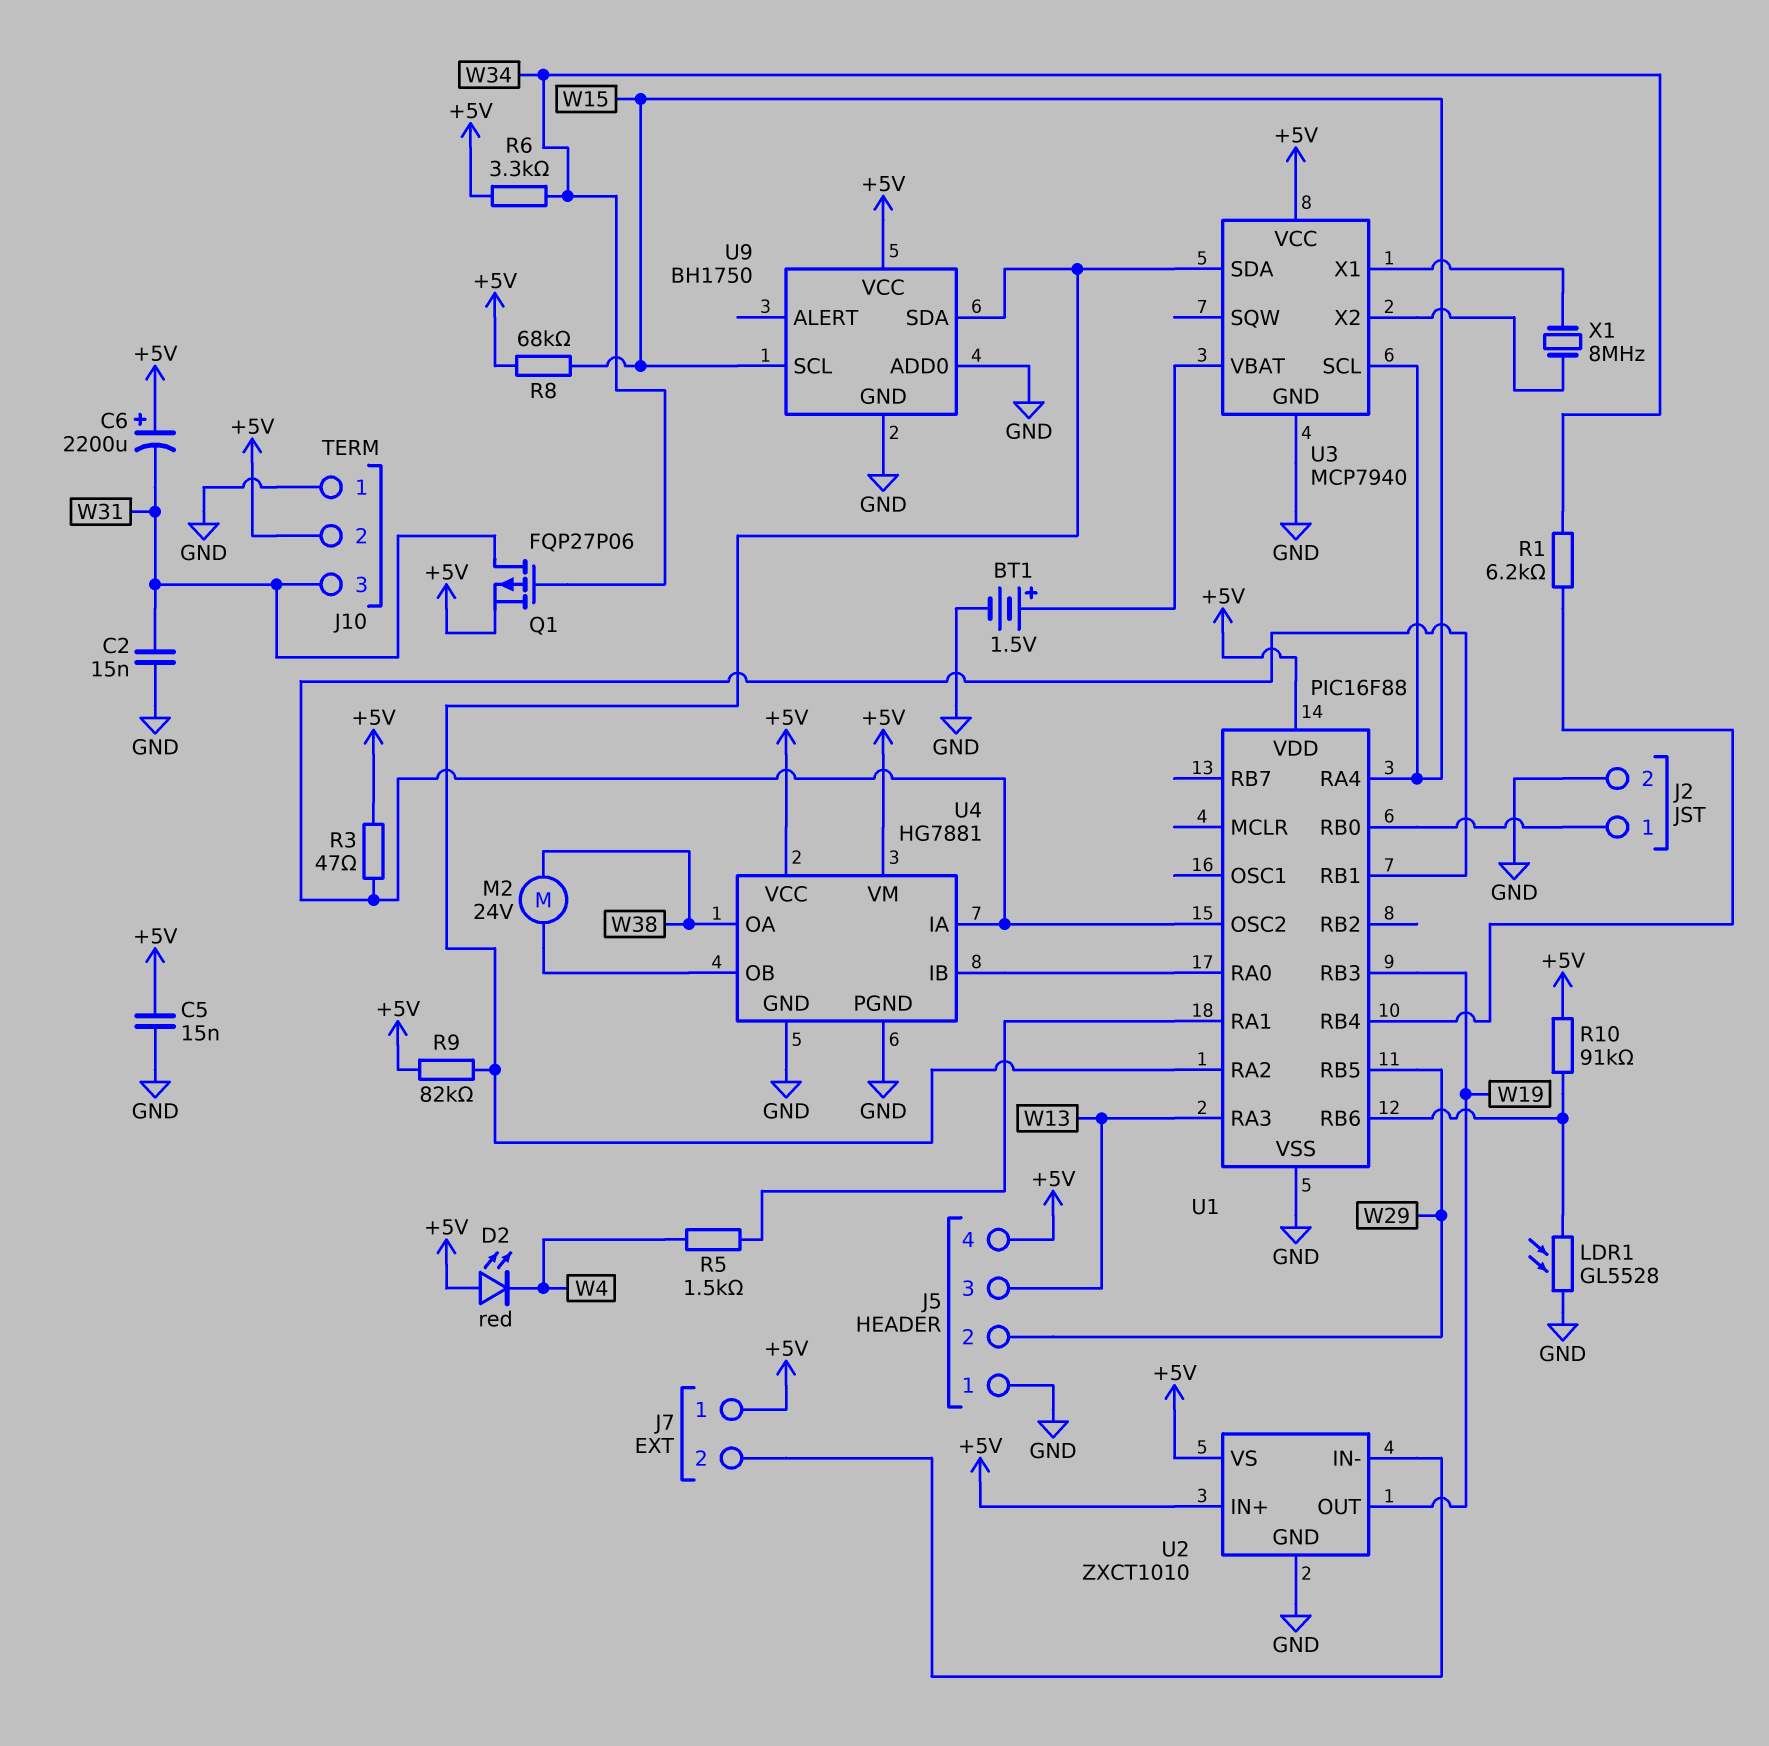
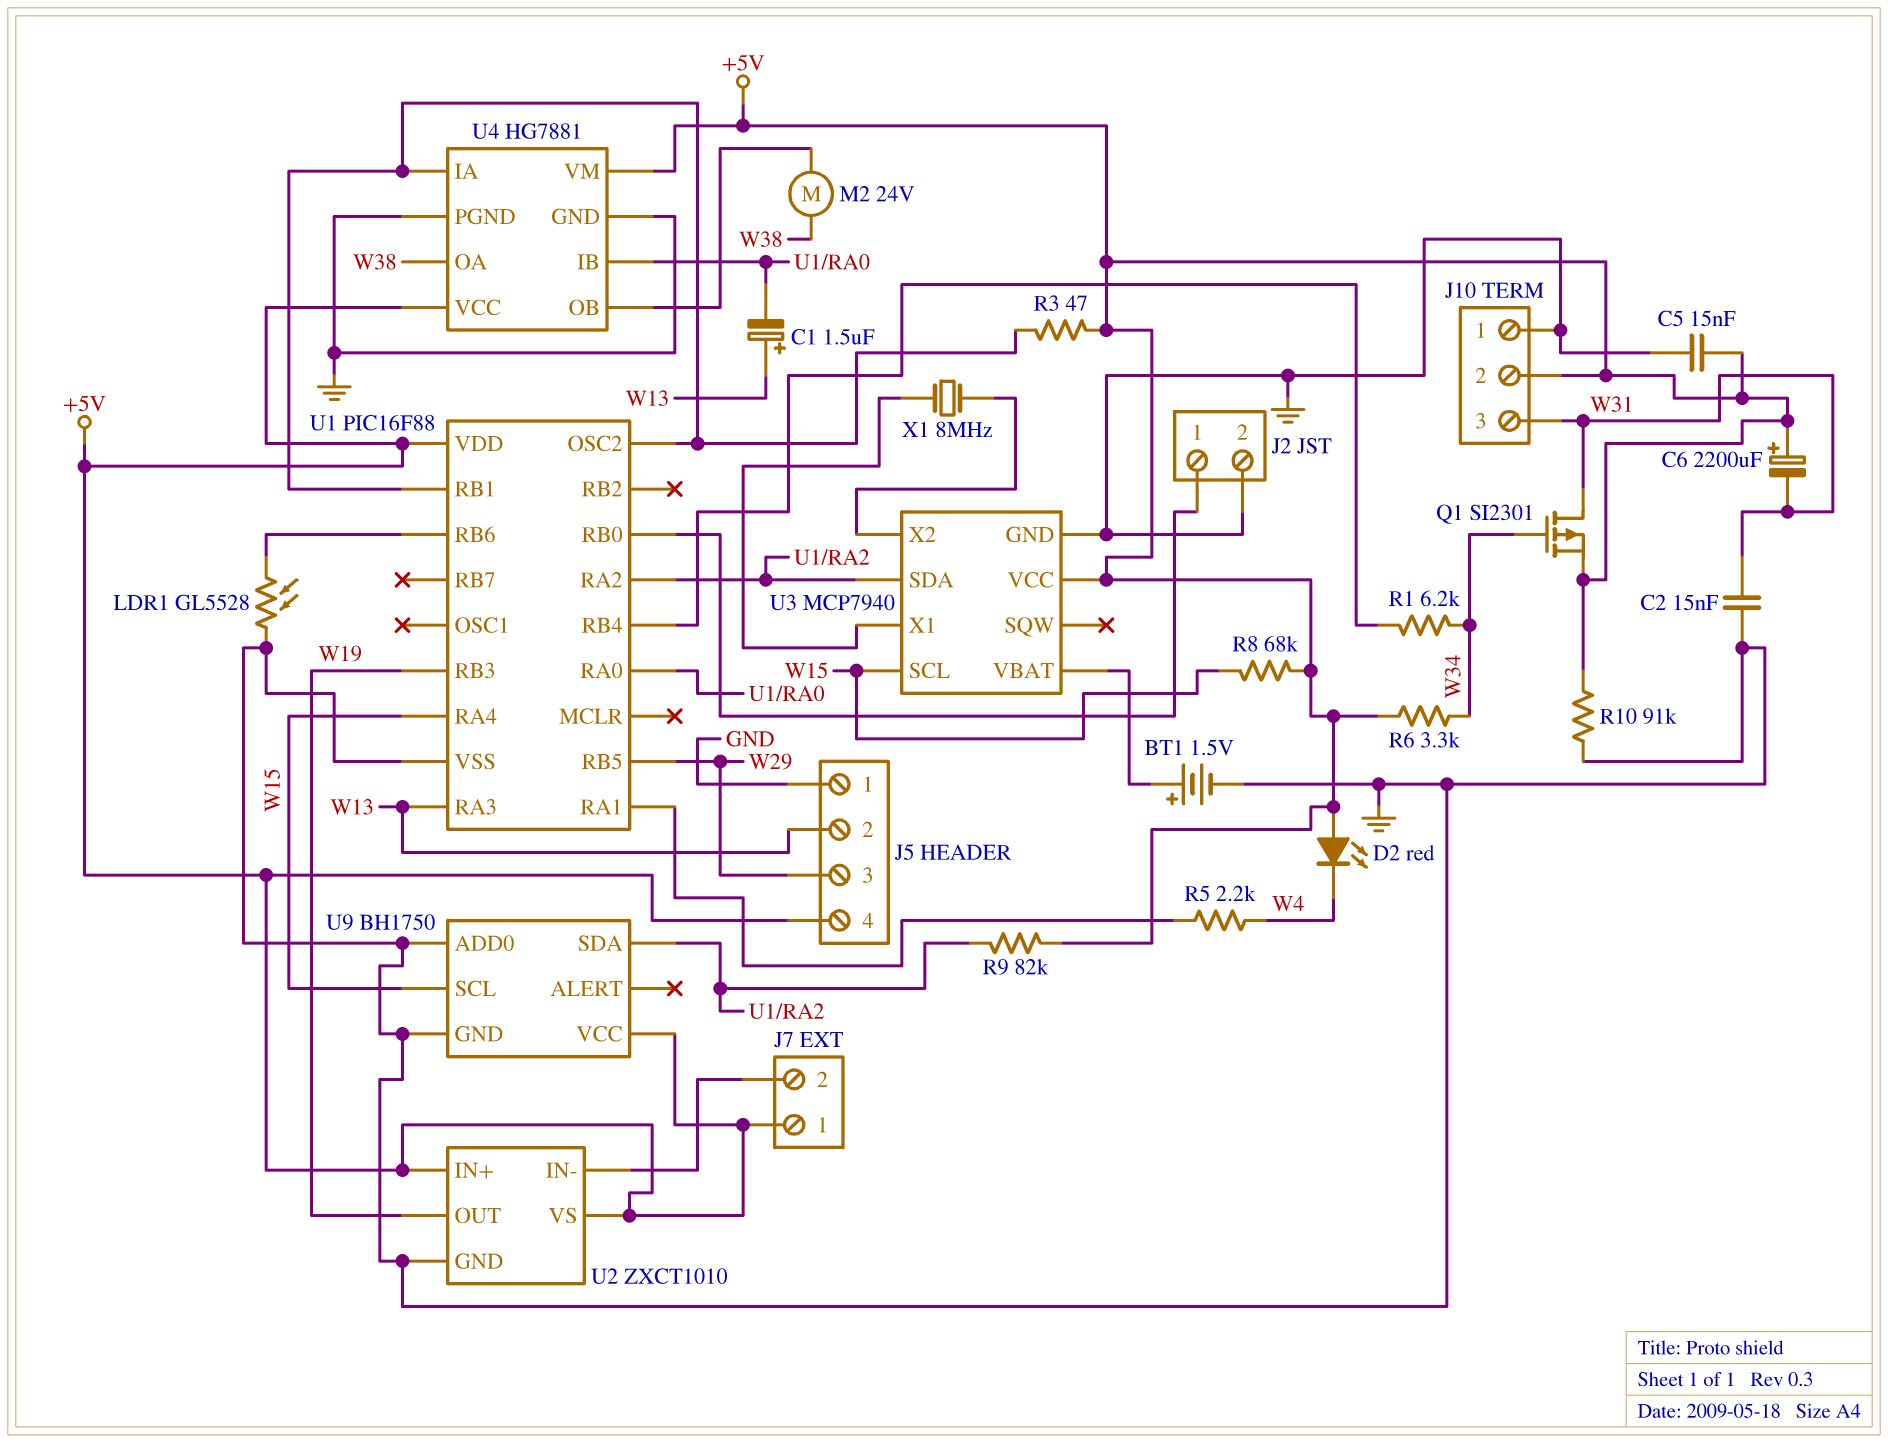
C1: none -> 1.5uF (plus W13, minus U1/RA0)
J5 pin 2: W29 -> W13
J5 pin 3: W13 -> W29
Q1: PMOS FQP27P06 (G W34, D W31, S +5V) -> PMOS SI2301 (G W34, D W31, S +5V)
R5: 1.5k (U1/RA1, W4) -> 2.2k (U1/RA1, W4)
R10: 91k (+5V, U1/RB6) -> 91k (+5V, GND)

